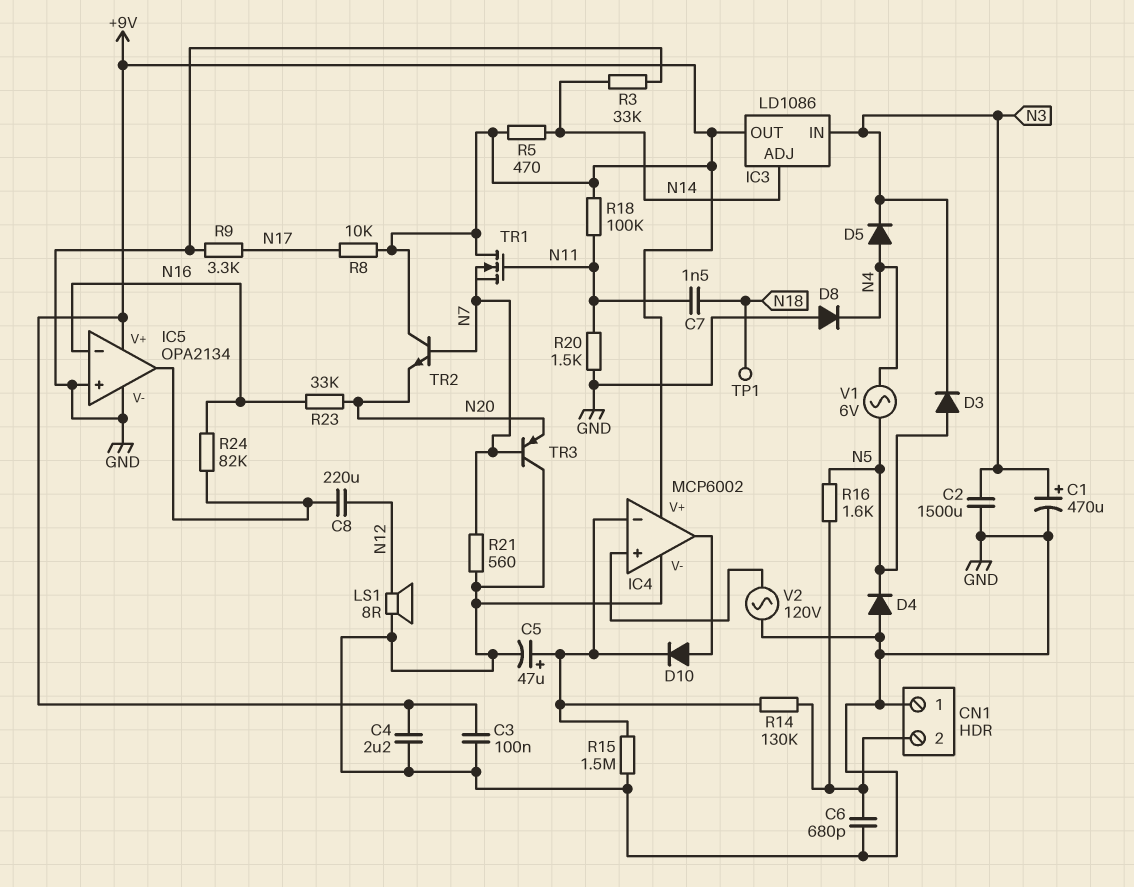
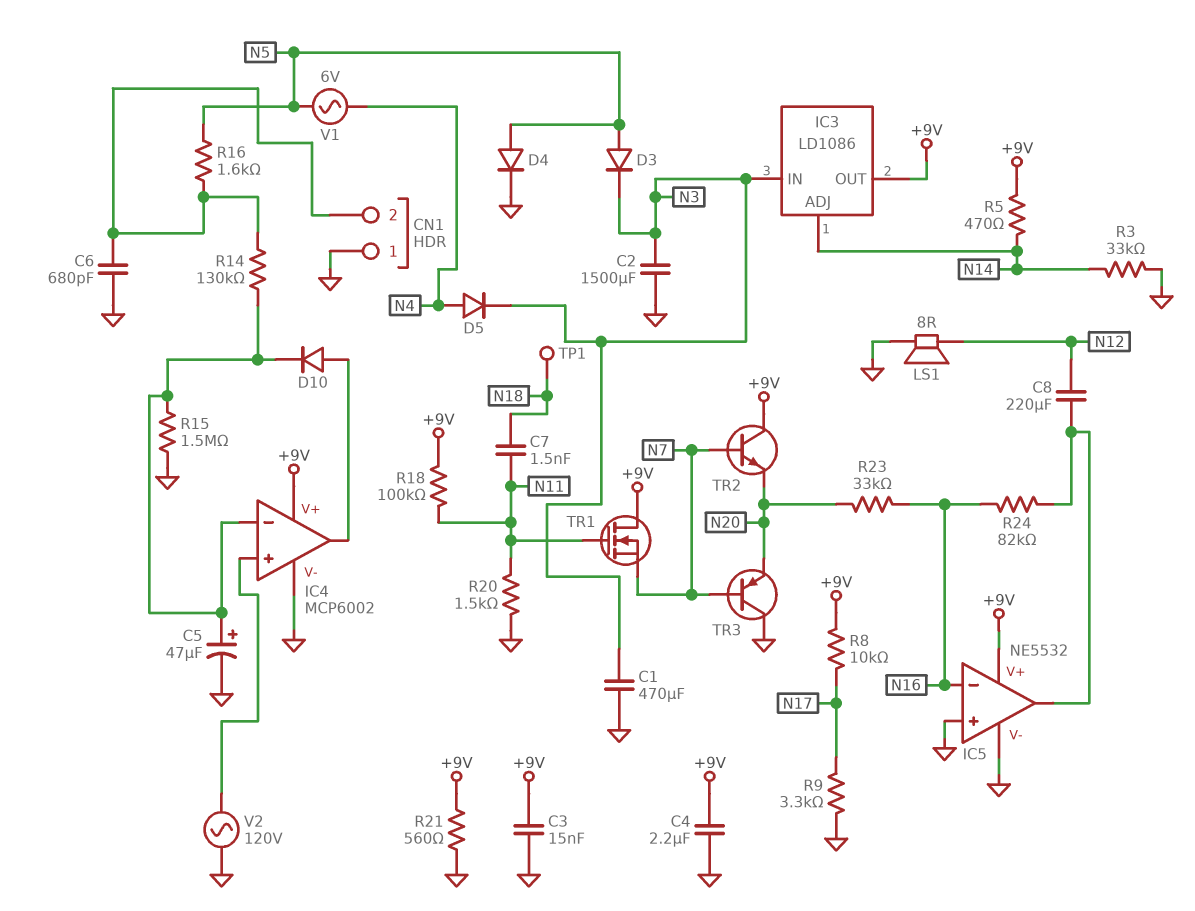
C1: 470uF (plus N3, minus GND) -> 470uF (GND, N3)
C3: 100nF (+9V, GND) -> 15nF (+9V, GND)
D4: diode (A GND, K N5) -> diode (A N5, K GND)
D8: diode (A GND, K N4) -> none
IC5: OPA2134 -> NE5532
R21: 560 (GND, N7) -> 560 (+9V, GND)

